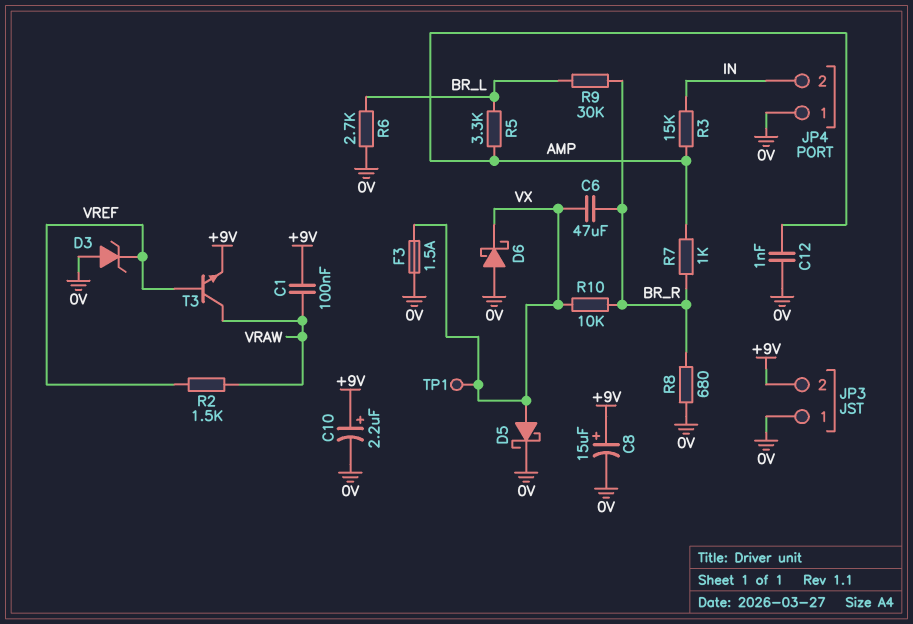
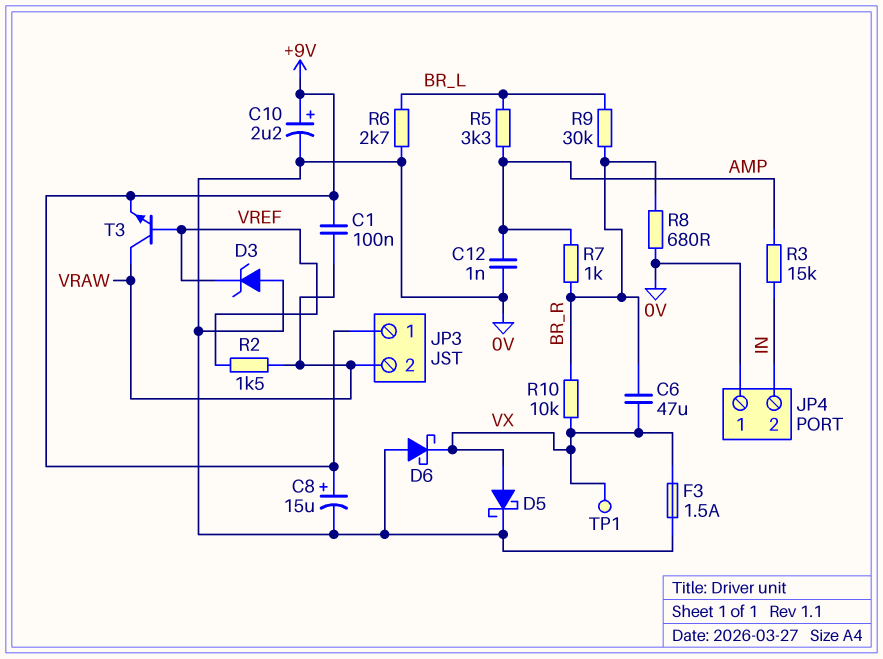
JP3 pin 1: 0V -> +9V
JP3 pin 2: +9V -> VRAW

